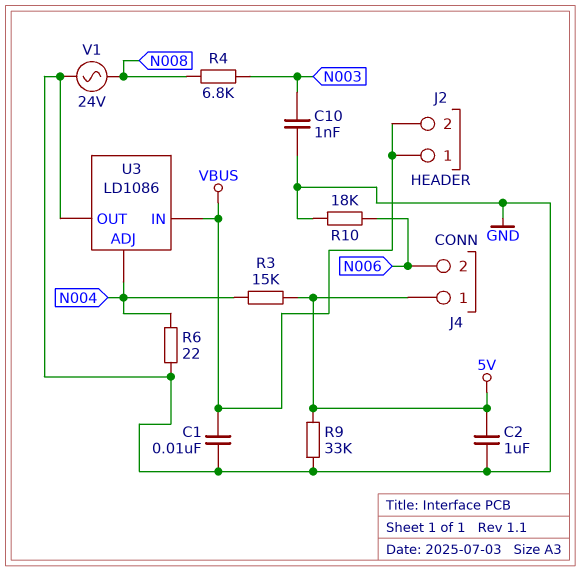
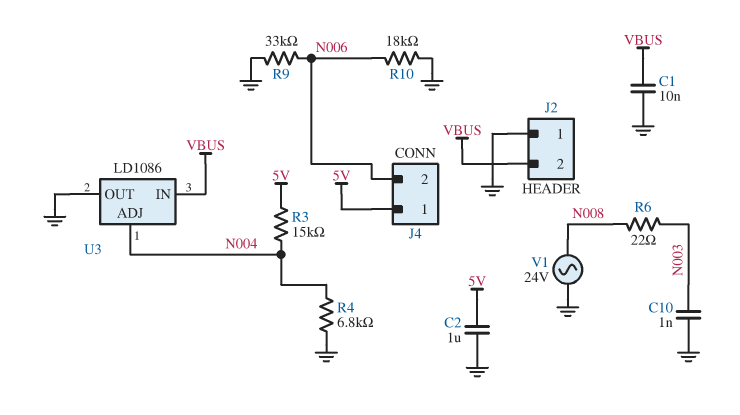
J2 pin 1: VBUS -> GND
R4: 6.8k (N003, N008) -> 6.8k (GND, N004)
R6: 22 (GND, N004) -> 22 (N003, N008)
R9: 33k (5V, GND) -> 33k (GND, N006)

